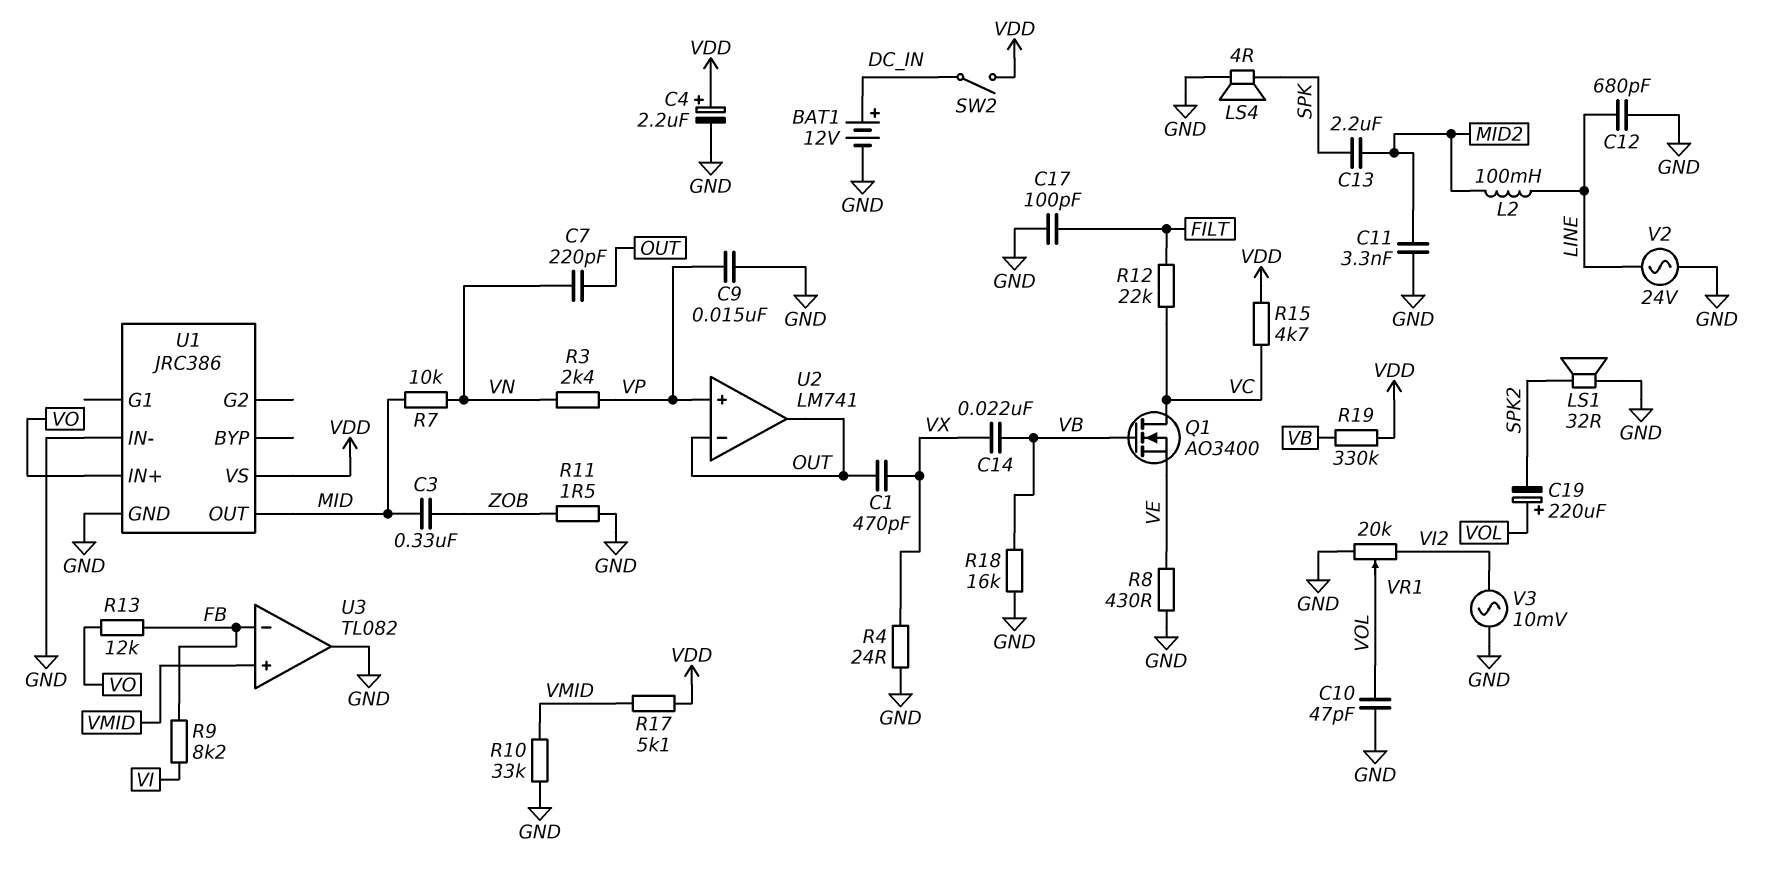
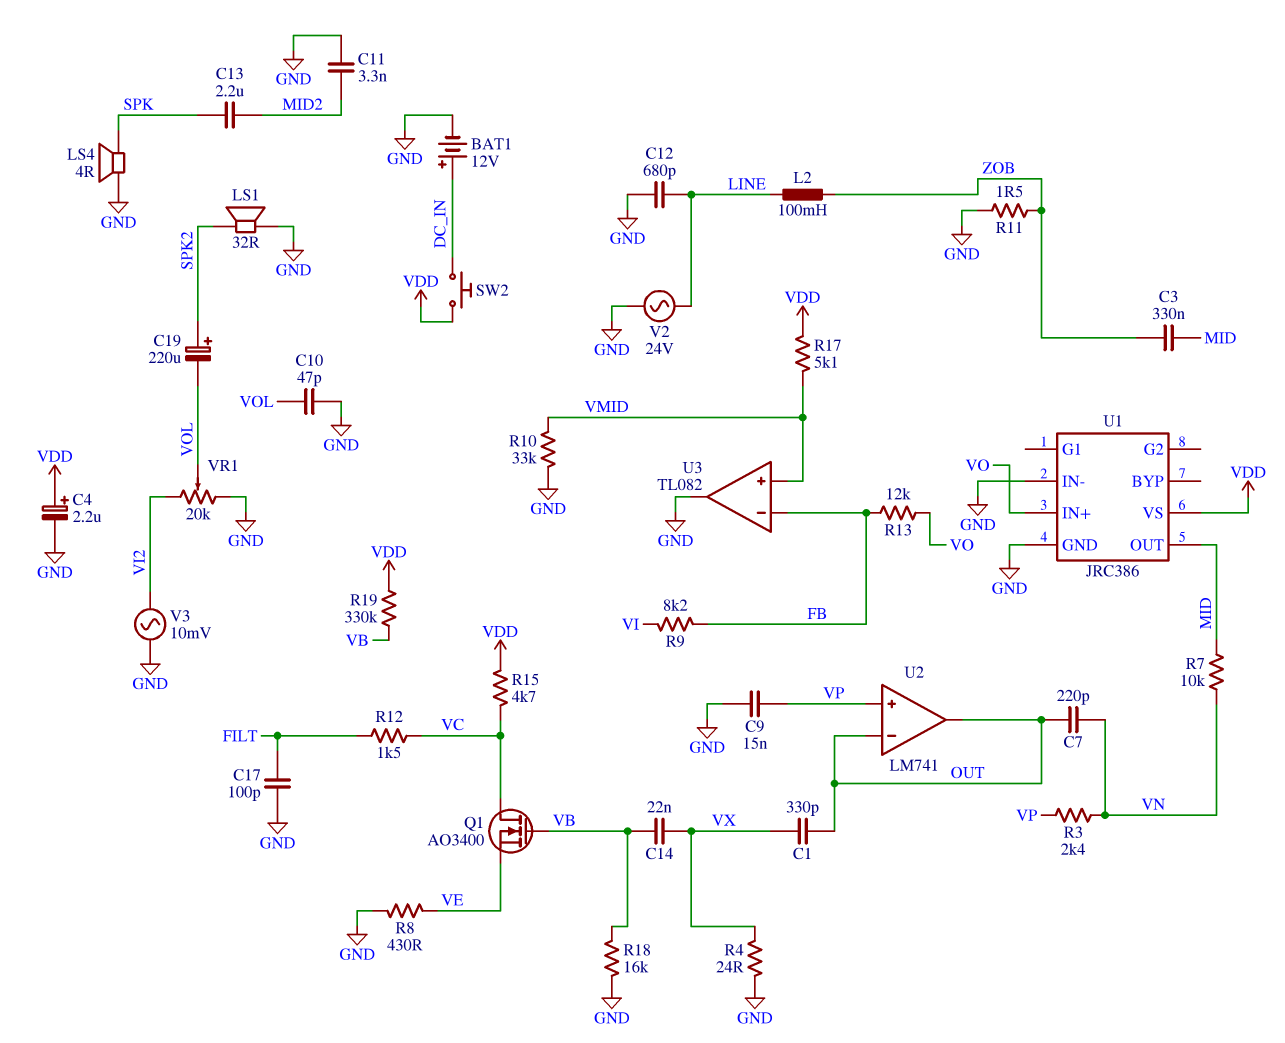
C1: 470pF (OUT, VX) -> 330pF (OUT, VX)
C19: 220uF (plus VOL, minus SPK2) -> 220uF (plus SPK2, minus VOL)
L2: 100mH (LINE, MID2) -> 100mH (LINE, ZOB)
R12: 22k (FILT, VC) -> 1.5k (FILT, VC)
SW2: switch (DC_IN, VDD) -> button (DC_IN, VDD)

